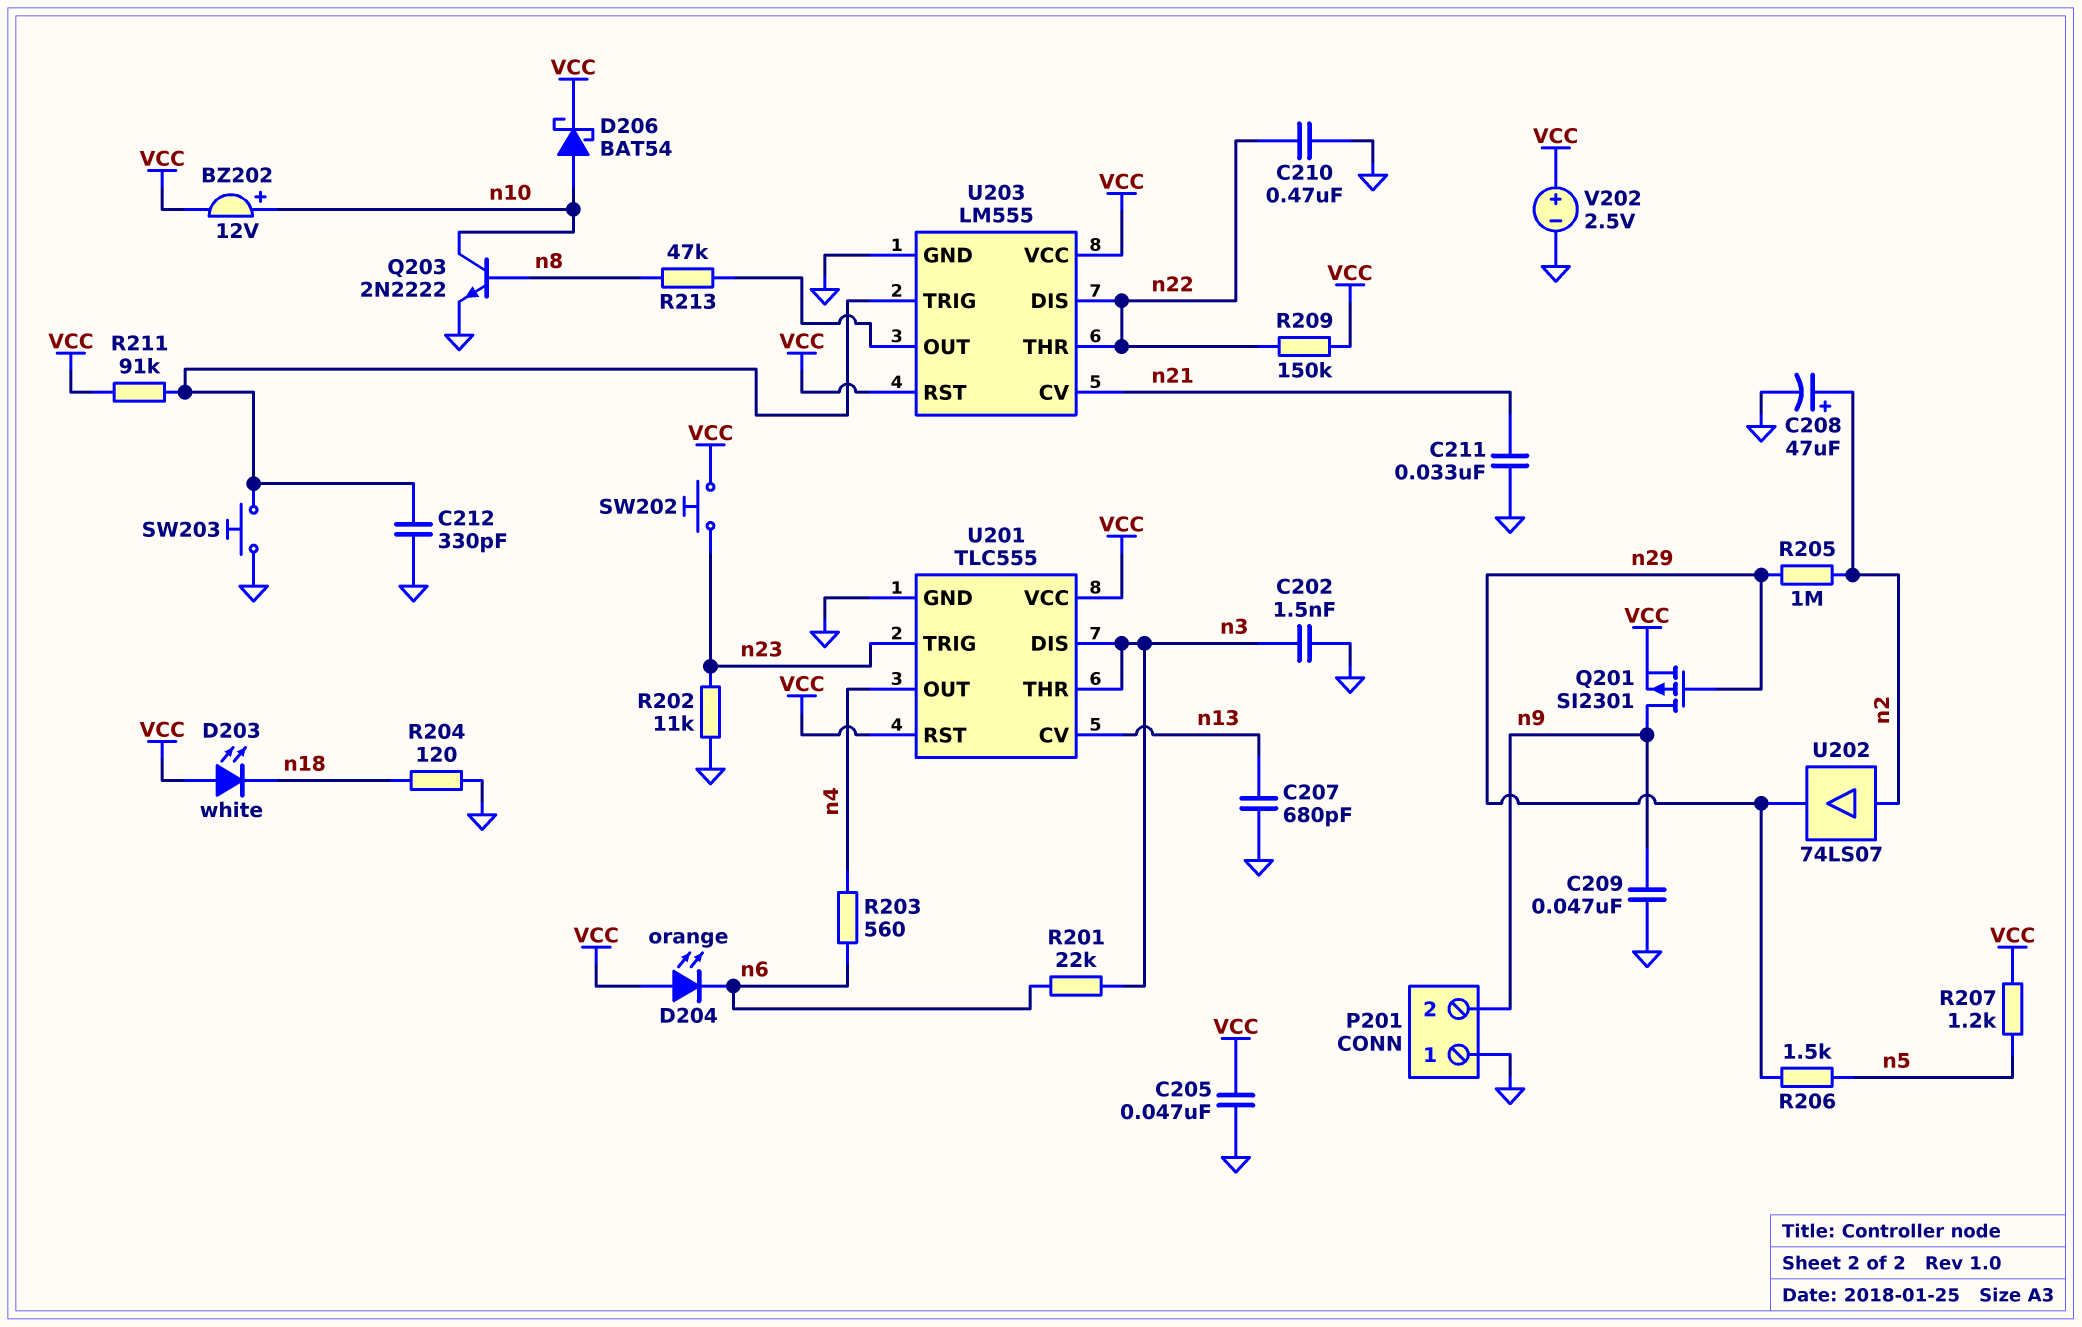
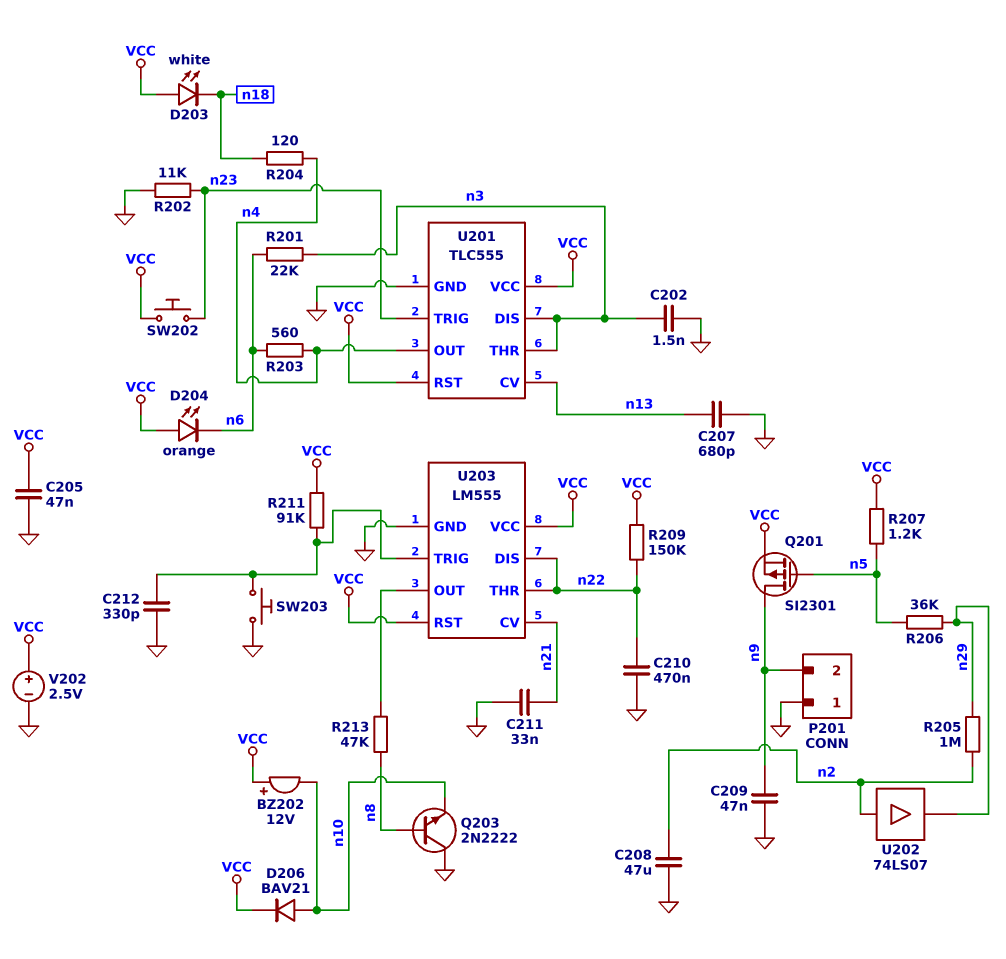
BZ202: buzzer 12V (plus n10, minus VCC) -> buzzer 12V (plus VCC, minus n10)
C208: 47uF (plus n2, minus GND) -> 47uF (GND, n2)
D206: schottky BAT54 (A n10, K VCC) -> diode BAV21 (A n10, K VCC)
Q201: PMOS SI2301 (G n29, D n9, S VCC) -> PMOS SI2301 (G n5, D n9, S VCC)
Q203: NPN 2N2222 (B n8, C n10, E GND) -> NPN 2N2222 (B n8, C GND, E n10)
R204: 120 (GND, n18) -> 120 (n4, n18)
R206: 1.5k (n5, n29) -> 36k (n5, n29)

